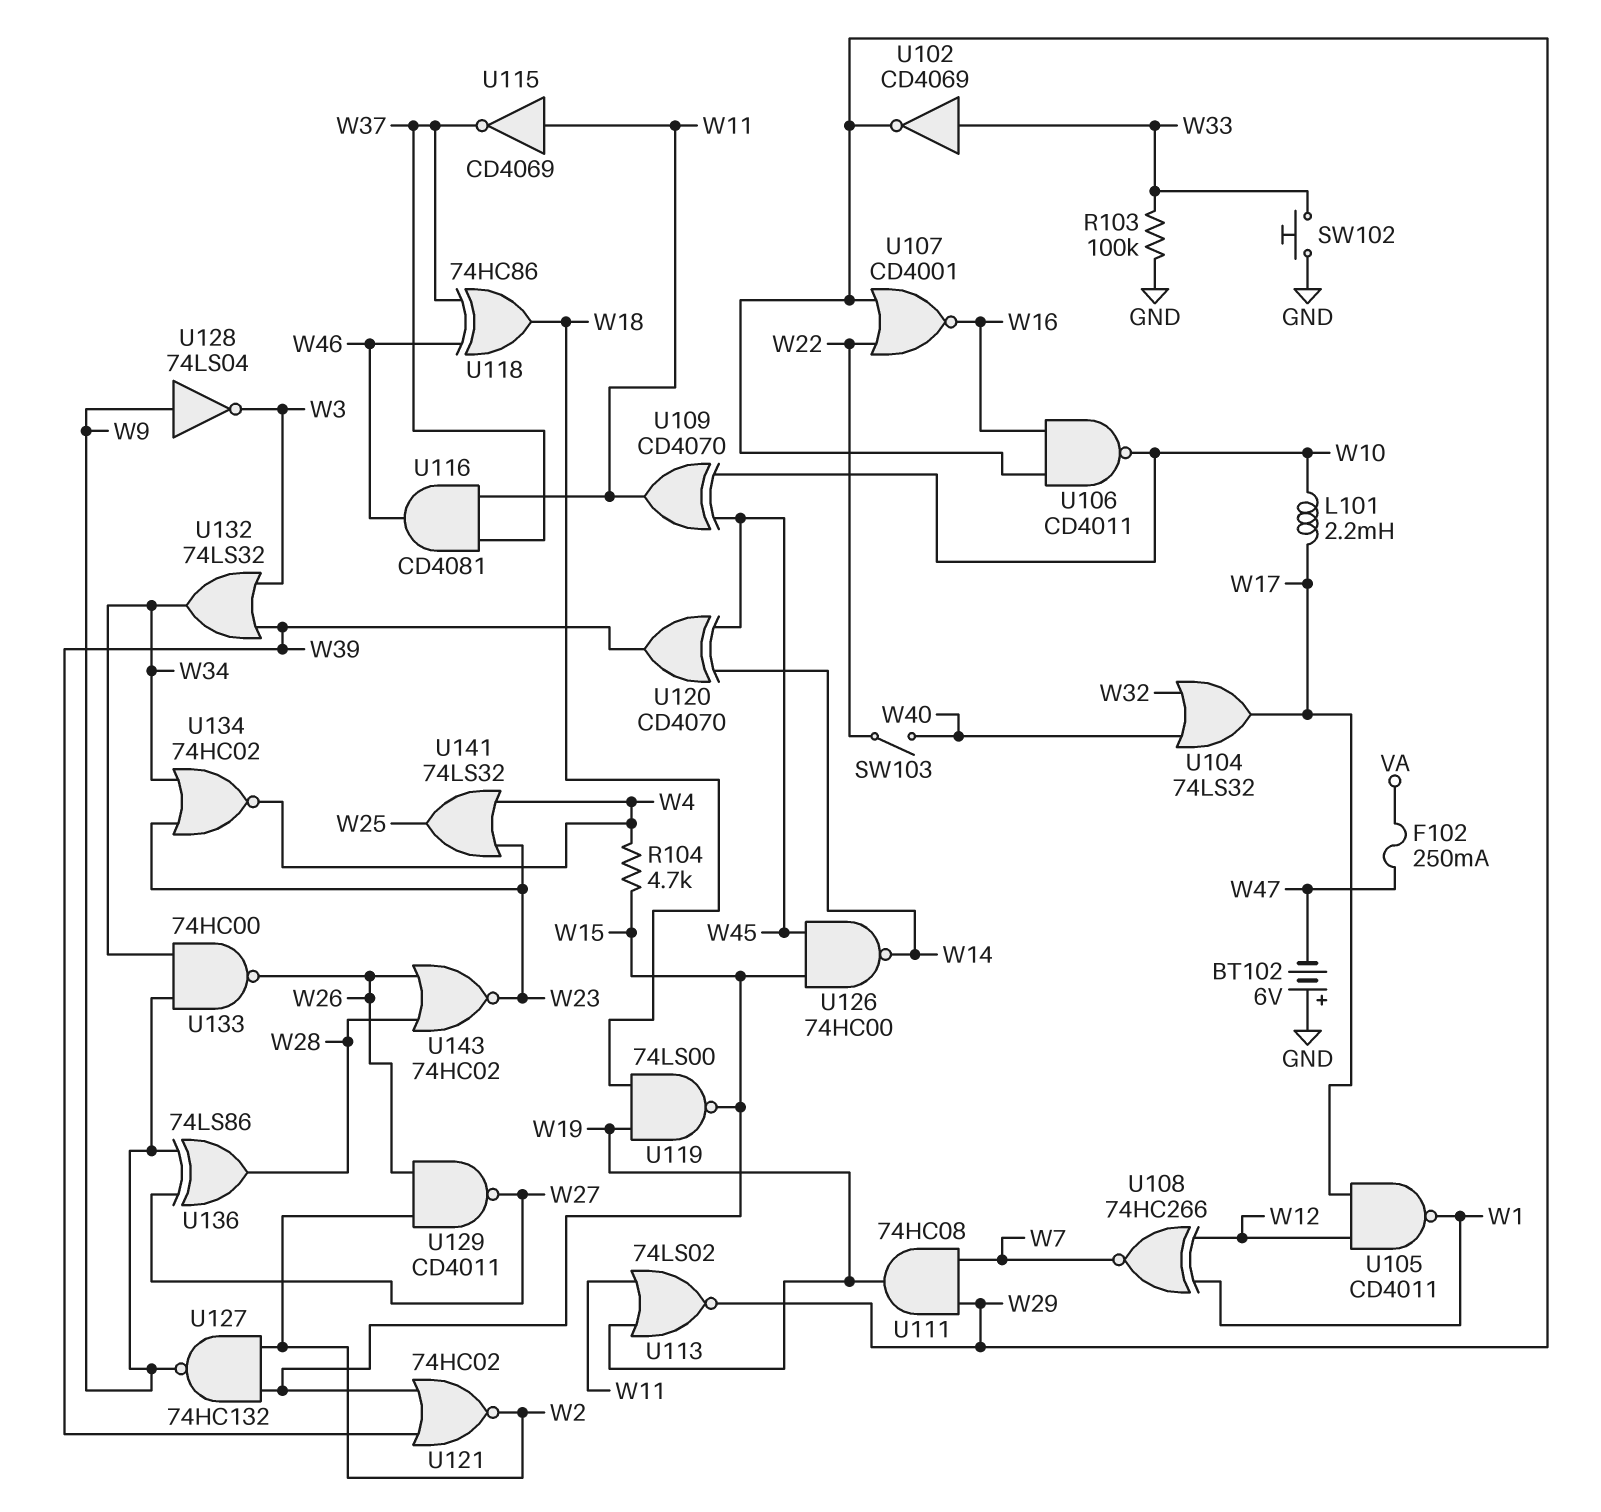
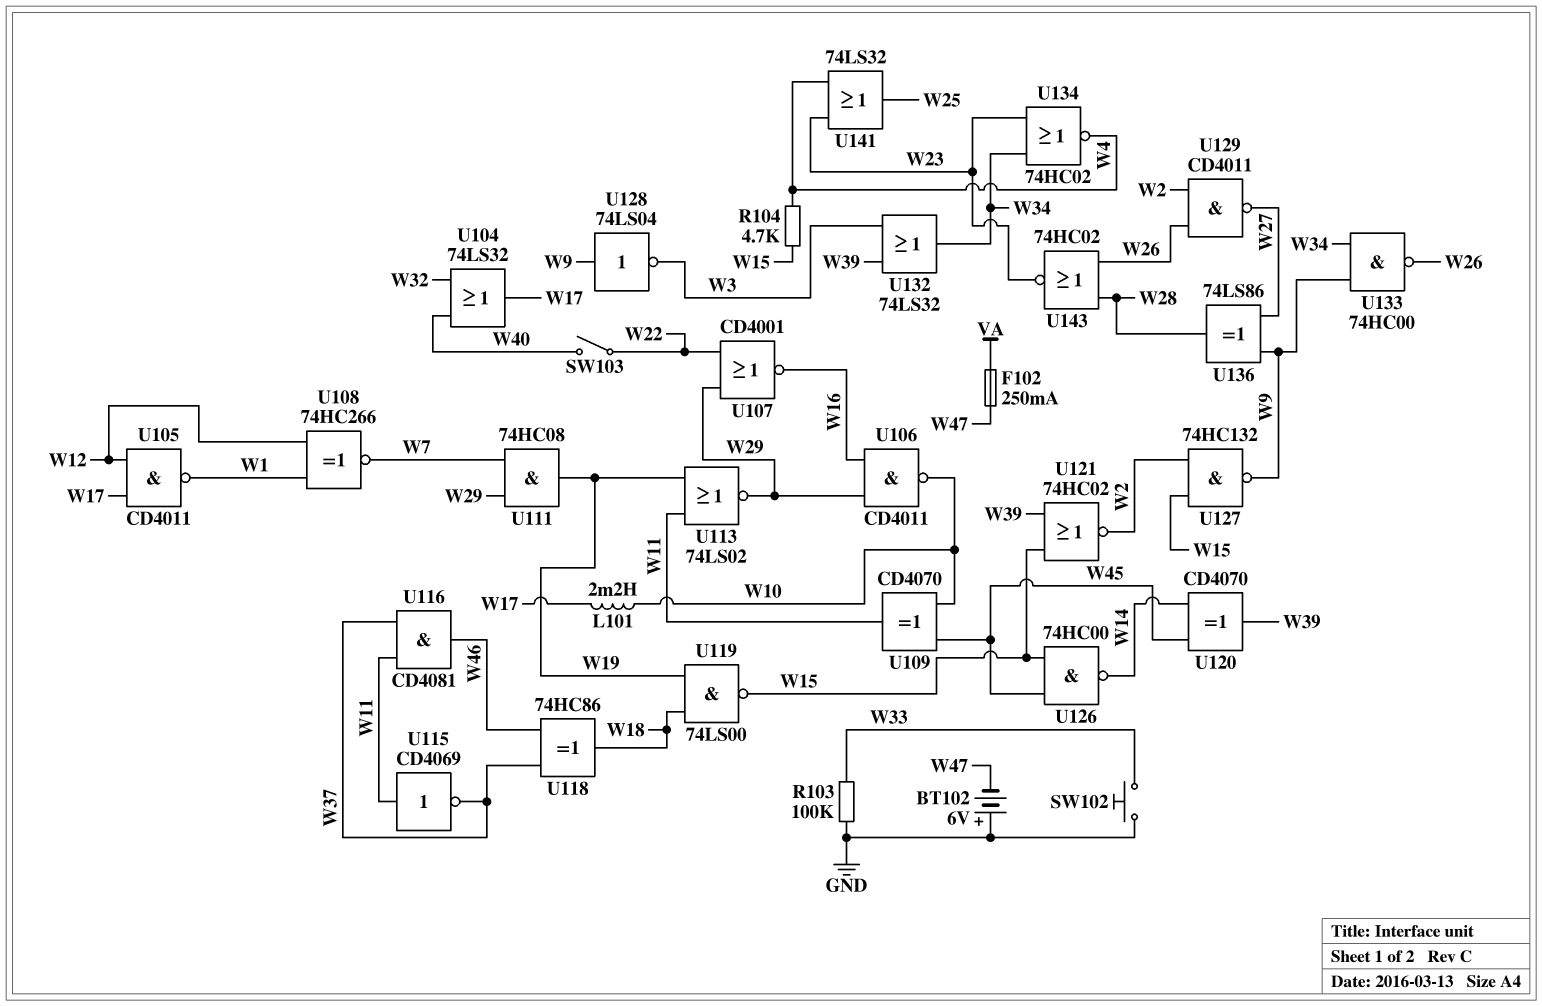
U102: NOT CD4069 (in W33, out W29) -> none

